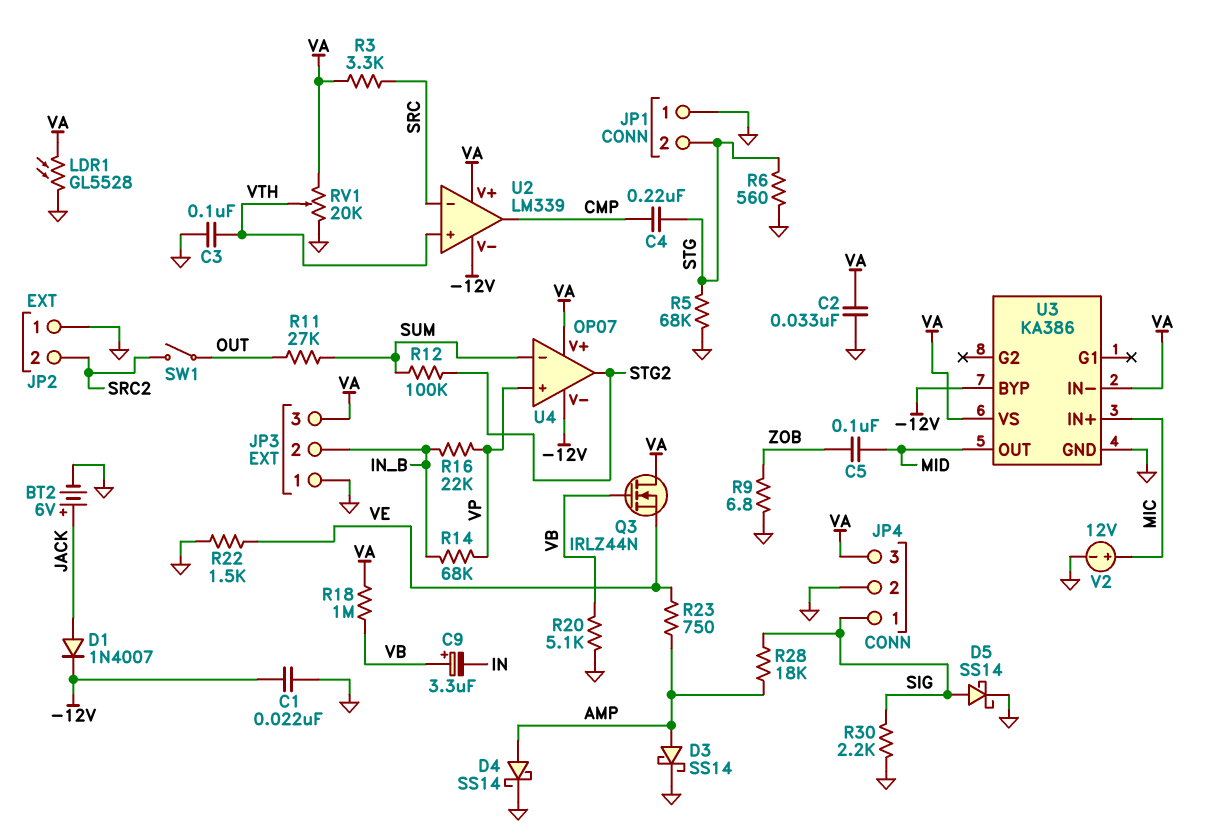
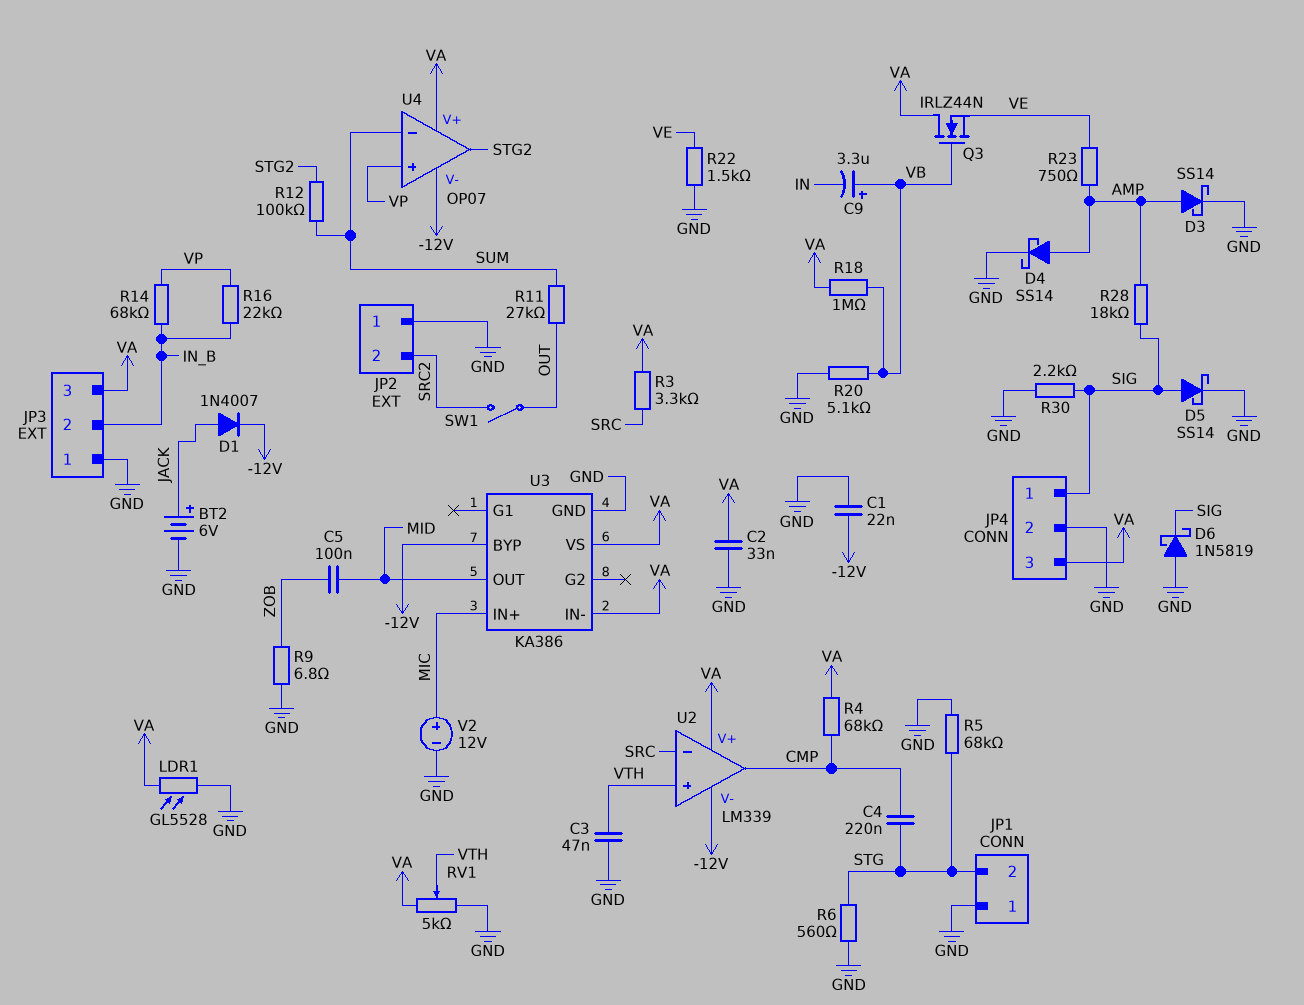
C3: 100nF (GND, VTH) -> 47nF (GND, VTH)
D6: none -> schottky 1N5819 (A GND, K SIG)
R4: none -> 68k (CMP, VA)
RV1: 20k (GND, VA, wiper VTH) -> 5k (GND, VA, wiper VTH)

